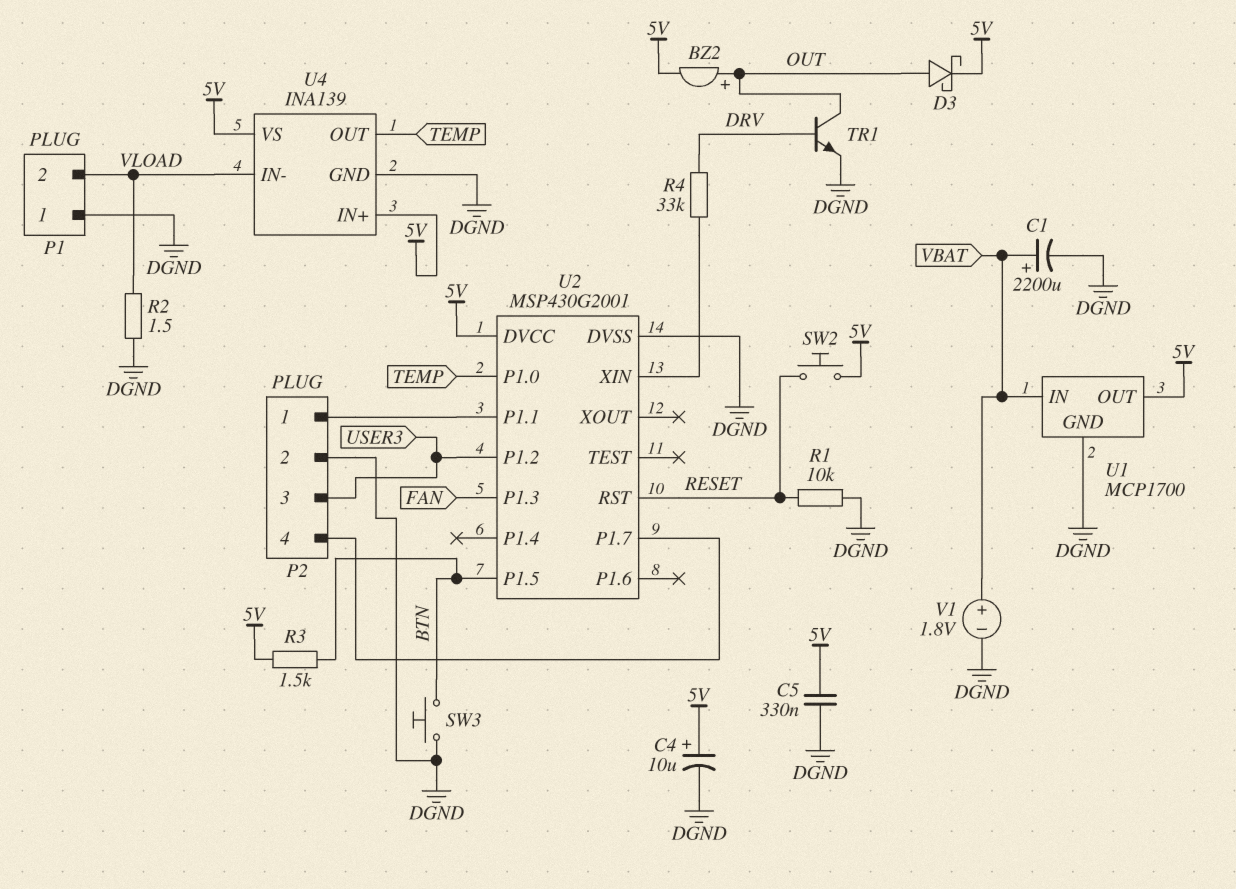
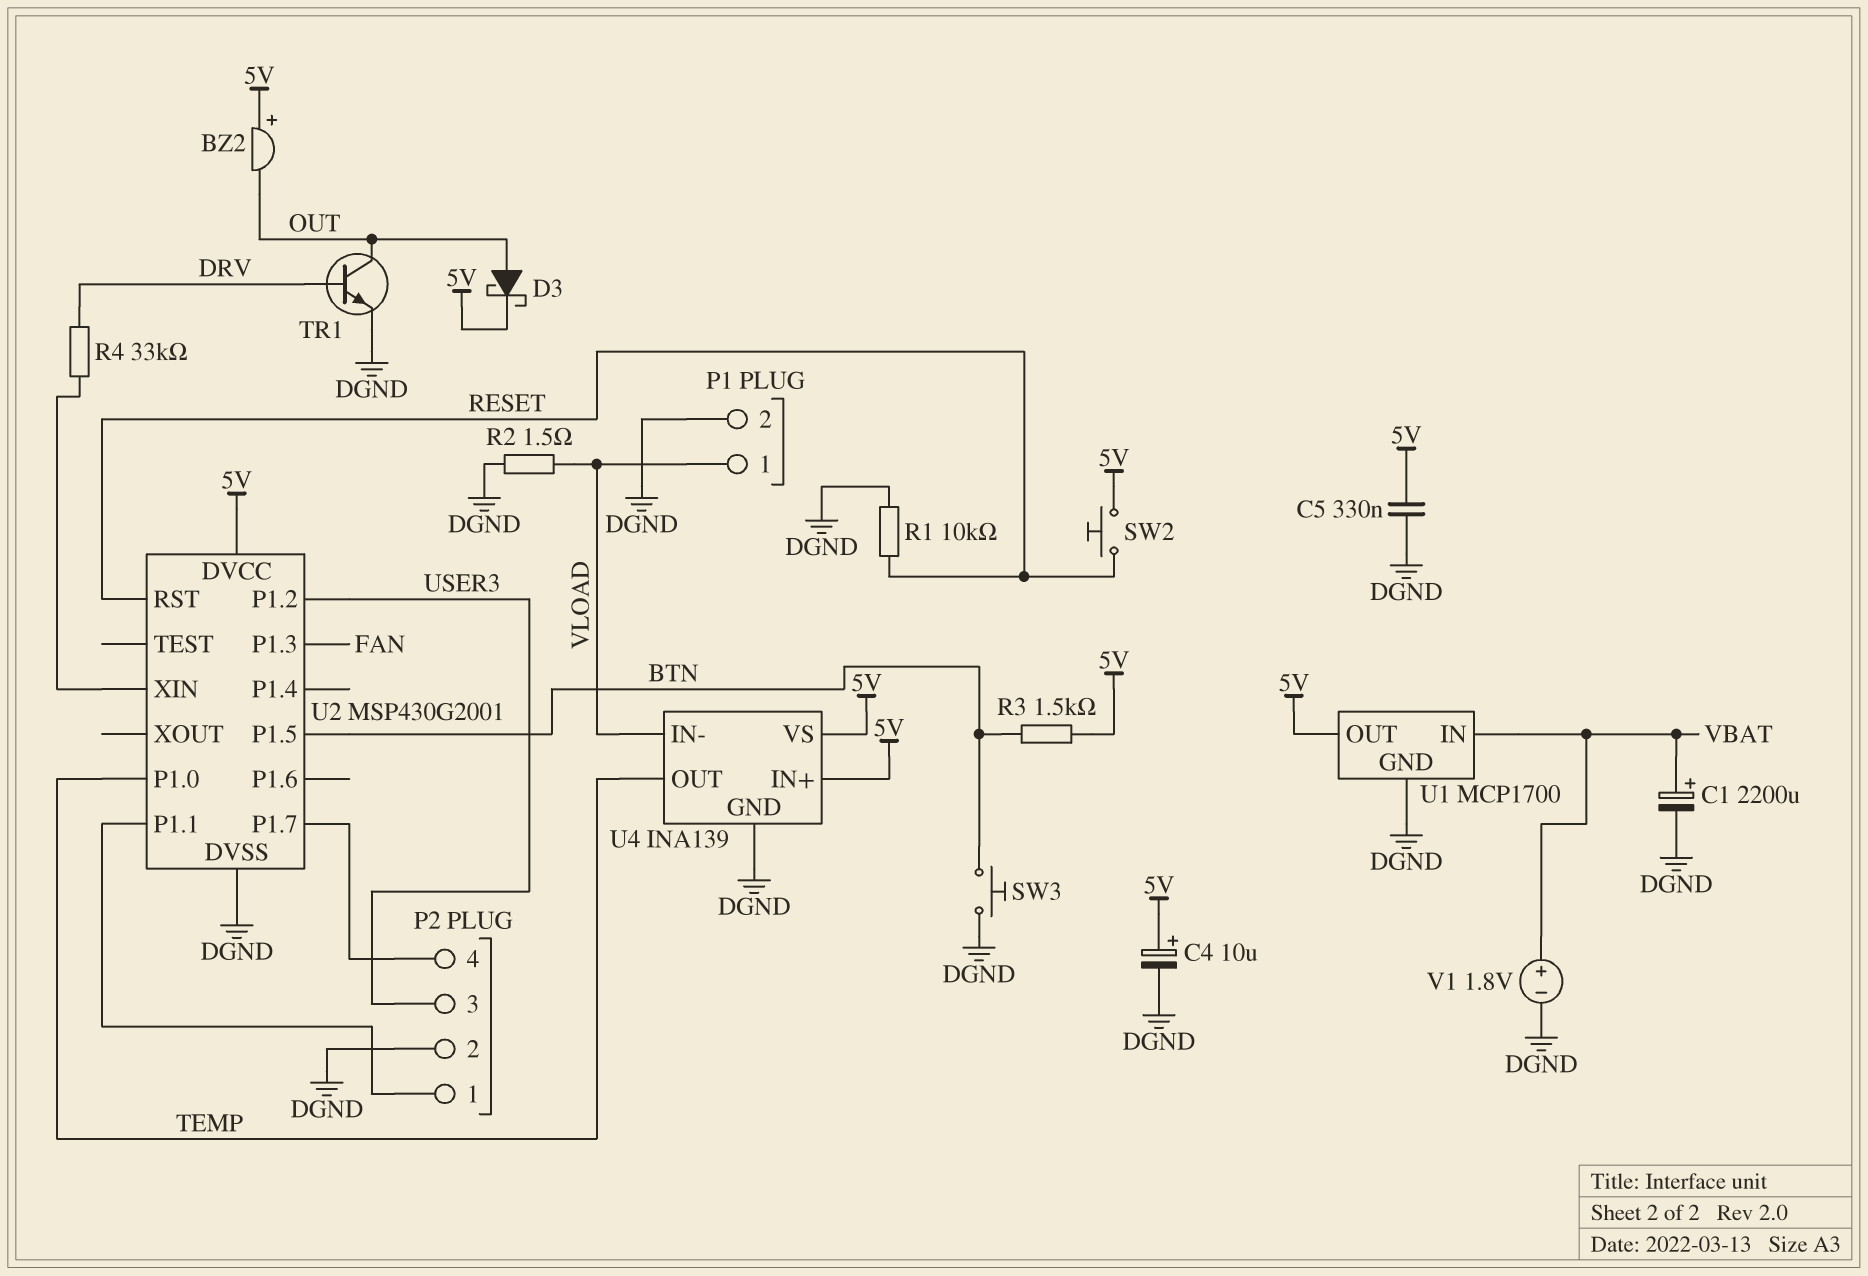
BZ2: buzzer (plus OUT, minus 5V) -> buzzer (plus 5V, minus OUT)
P1 pin 1: DGND -> VLOAD
P1 pin 2: VLOAD -> DGND

